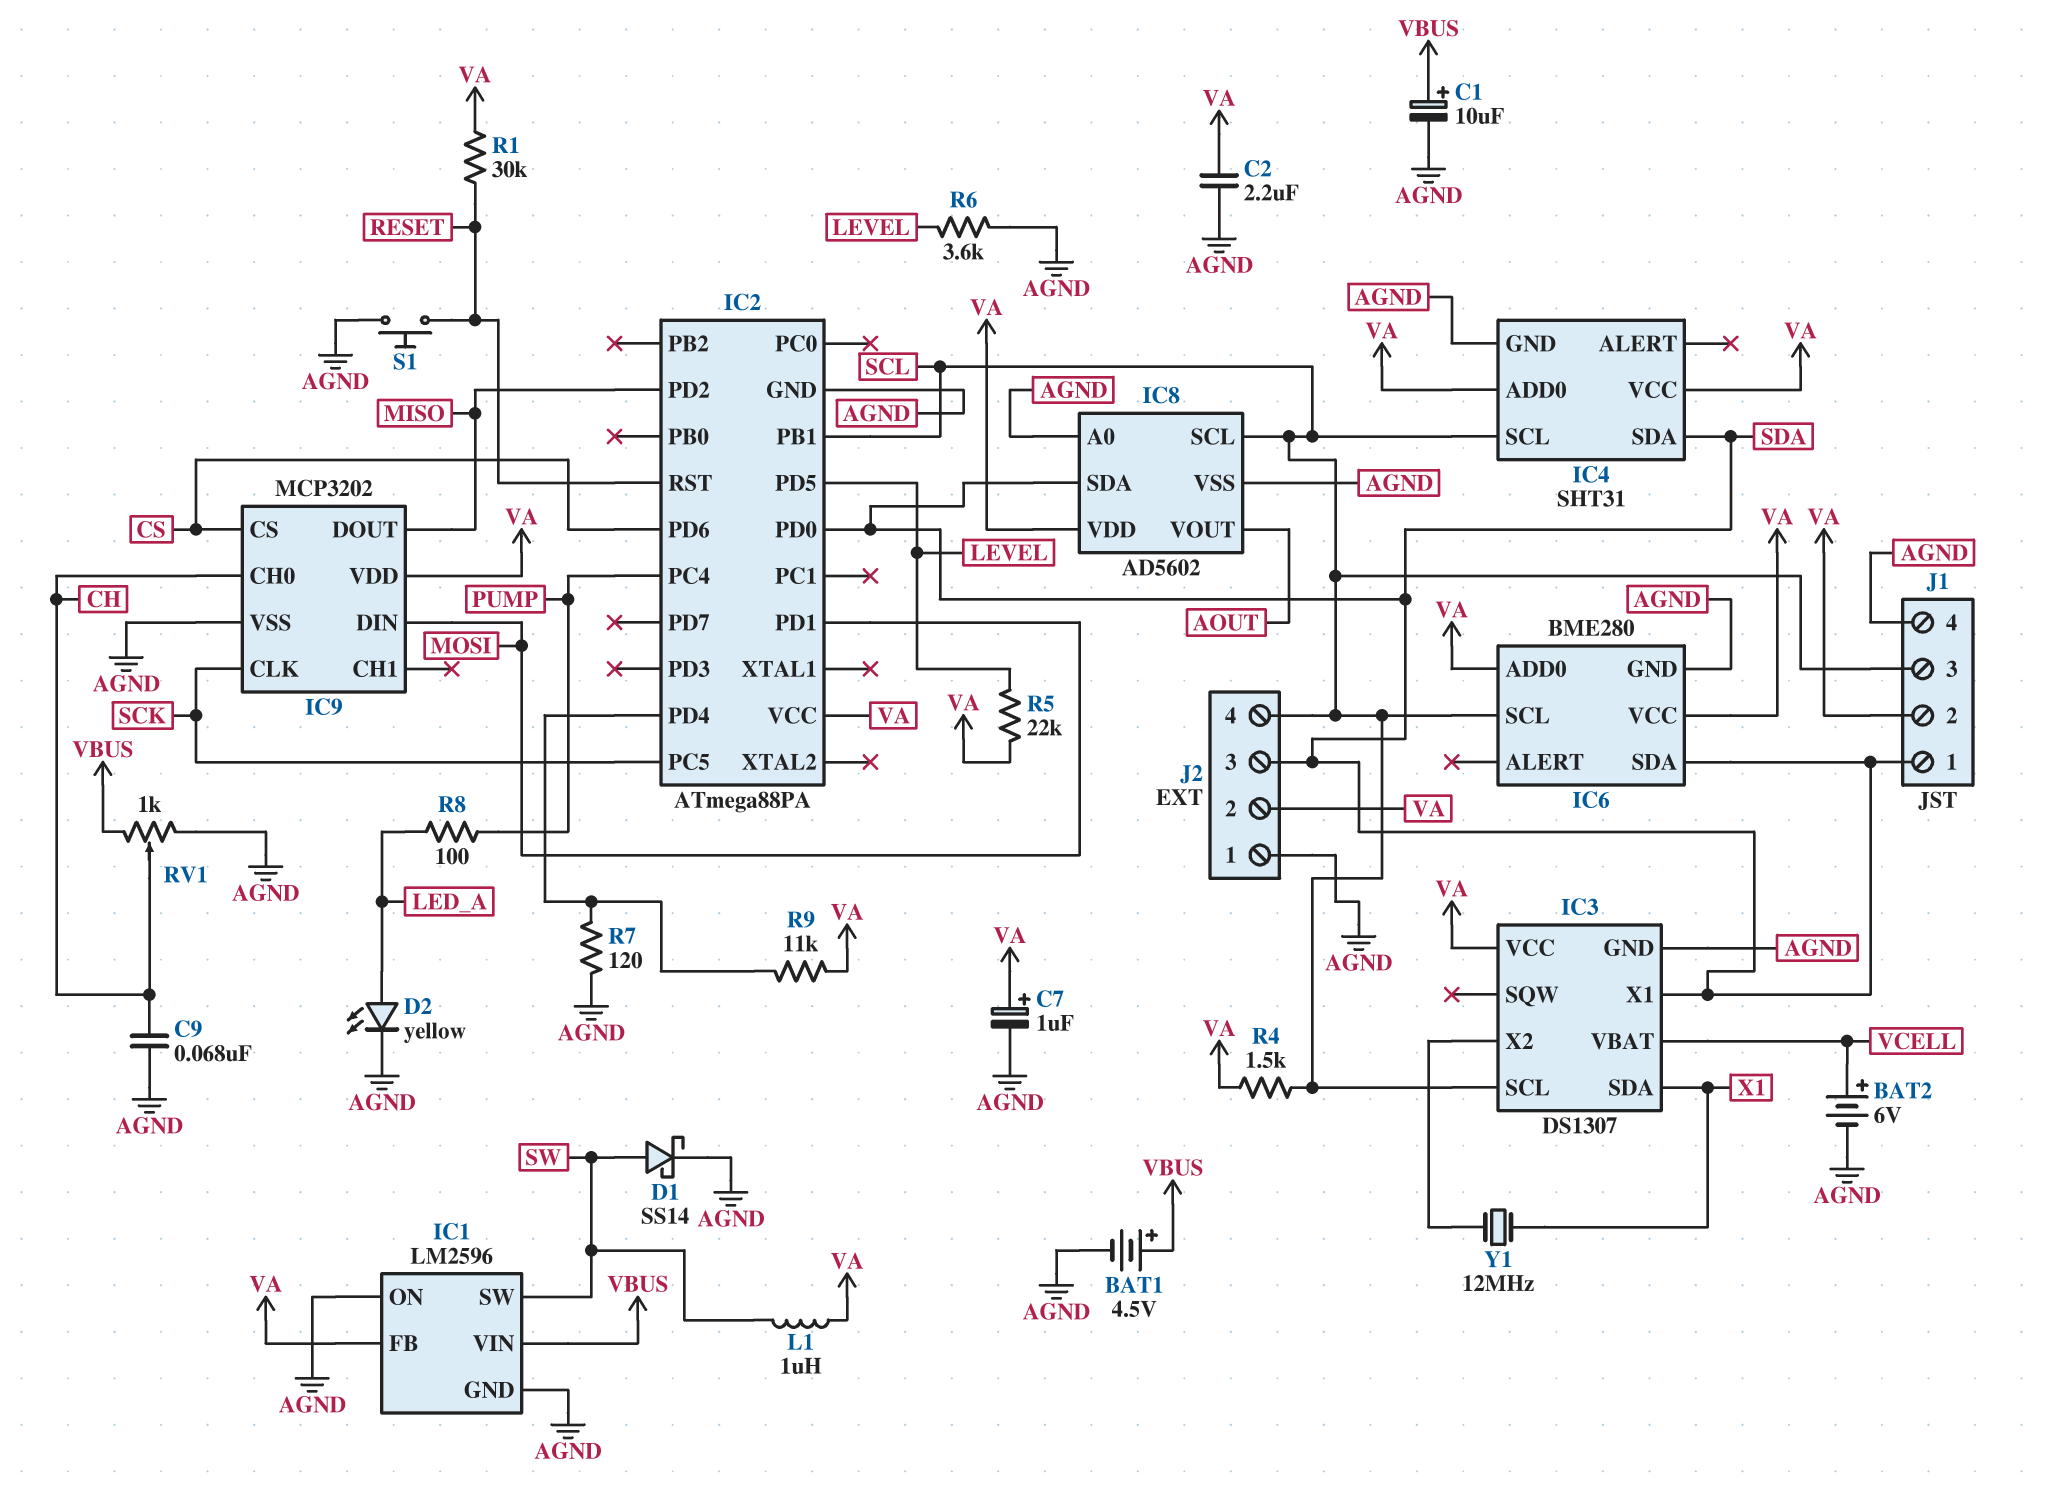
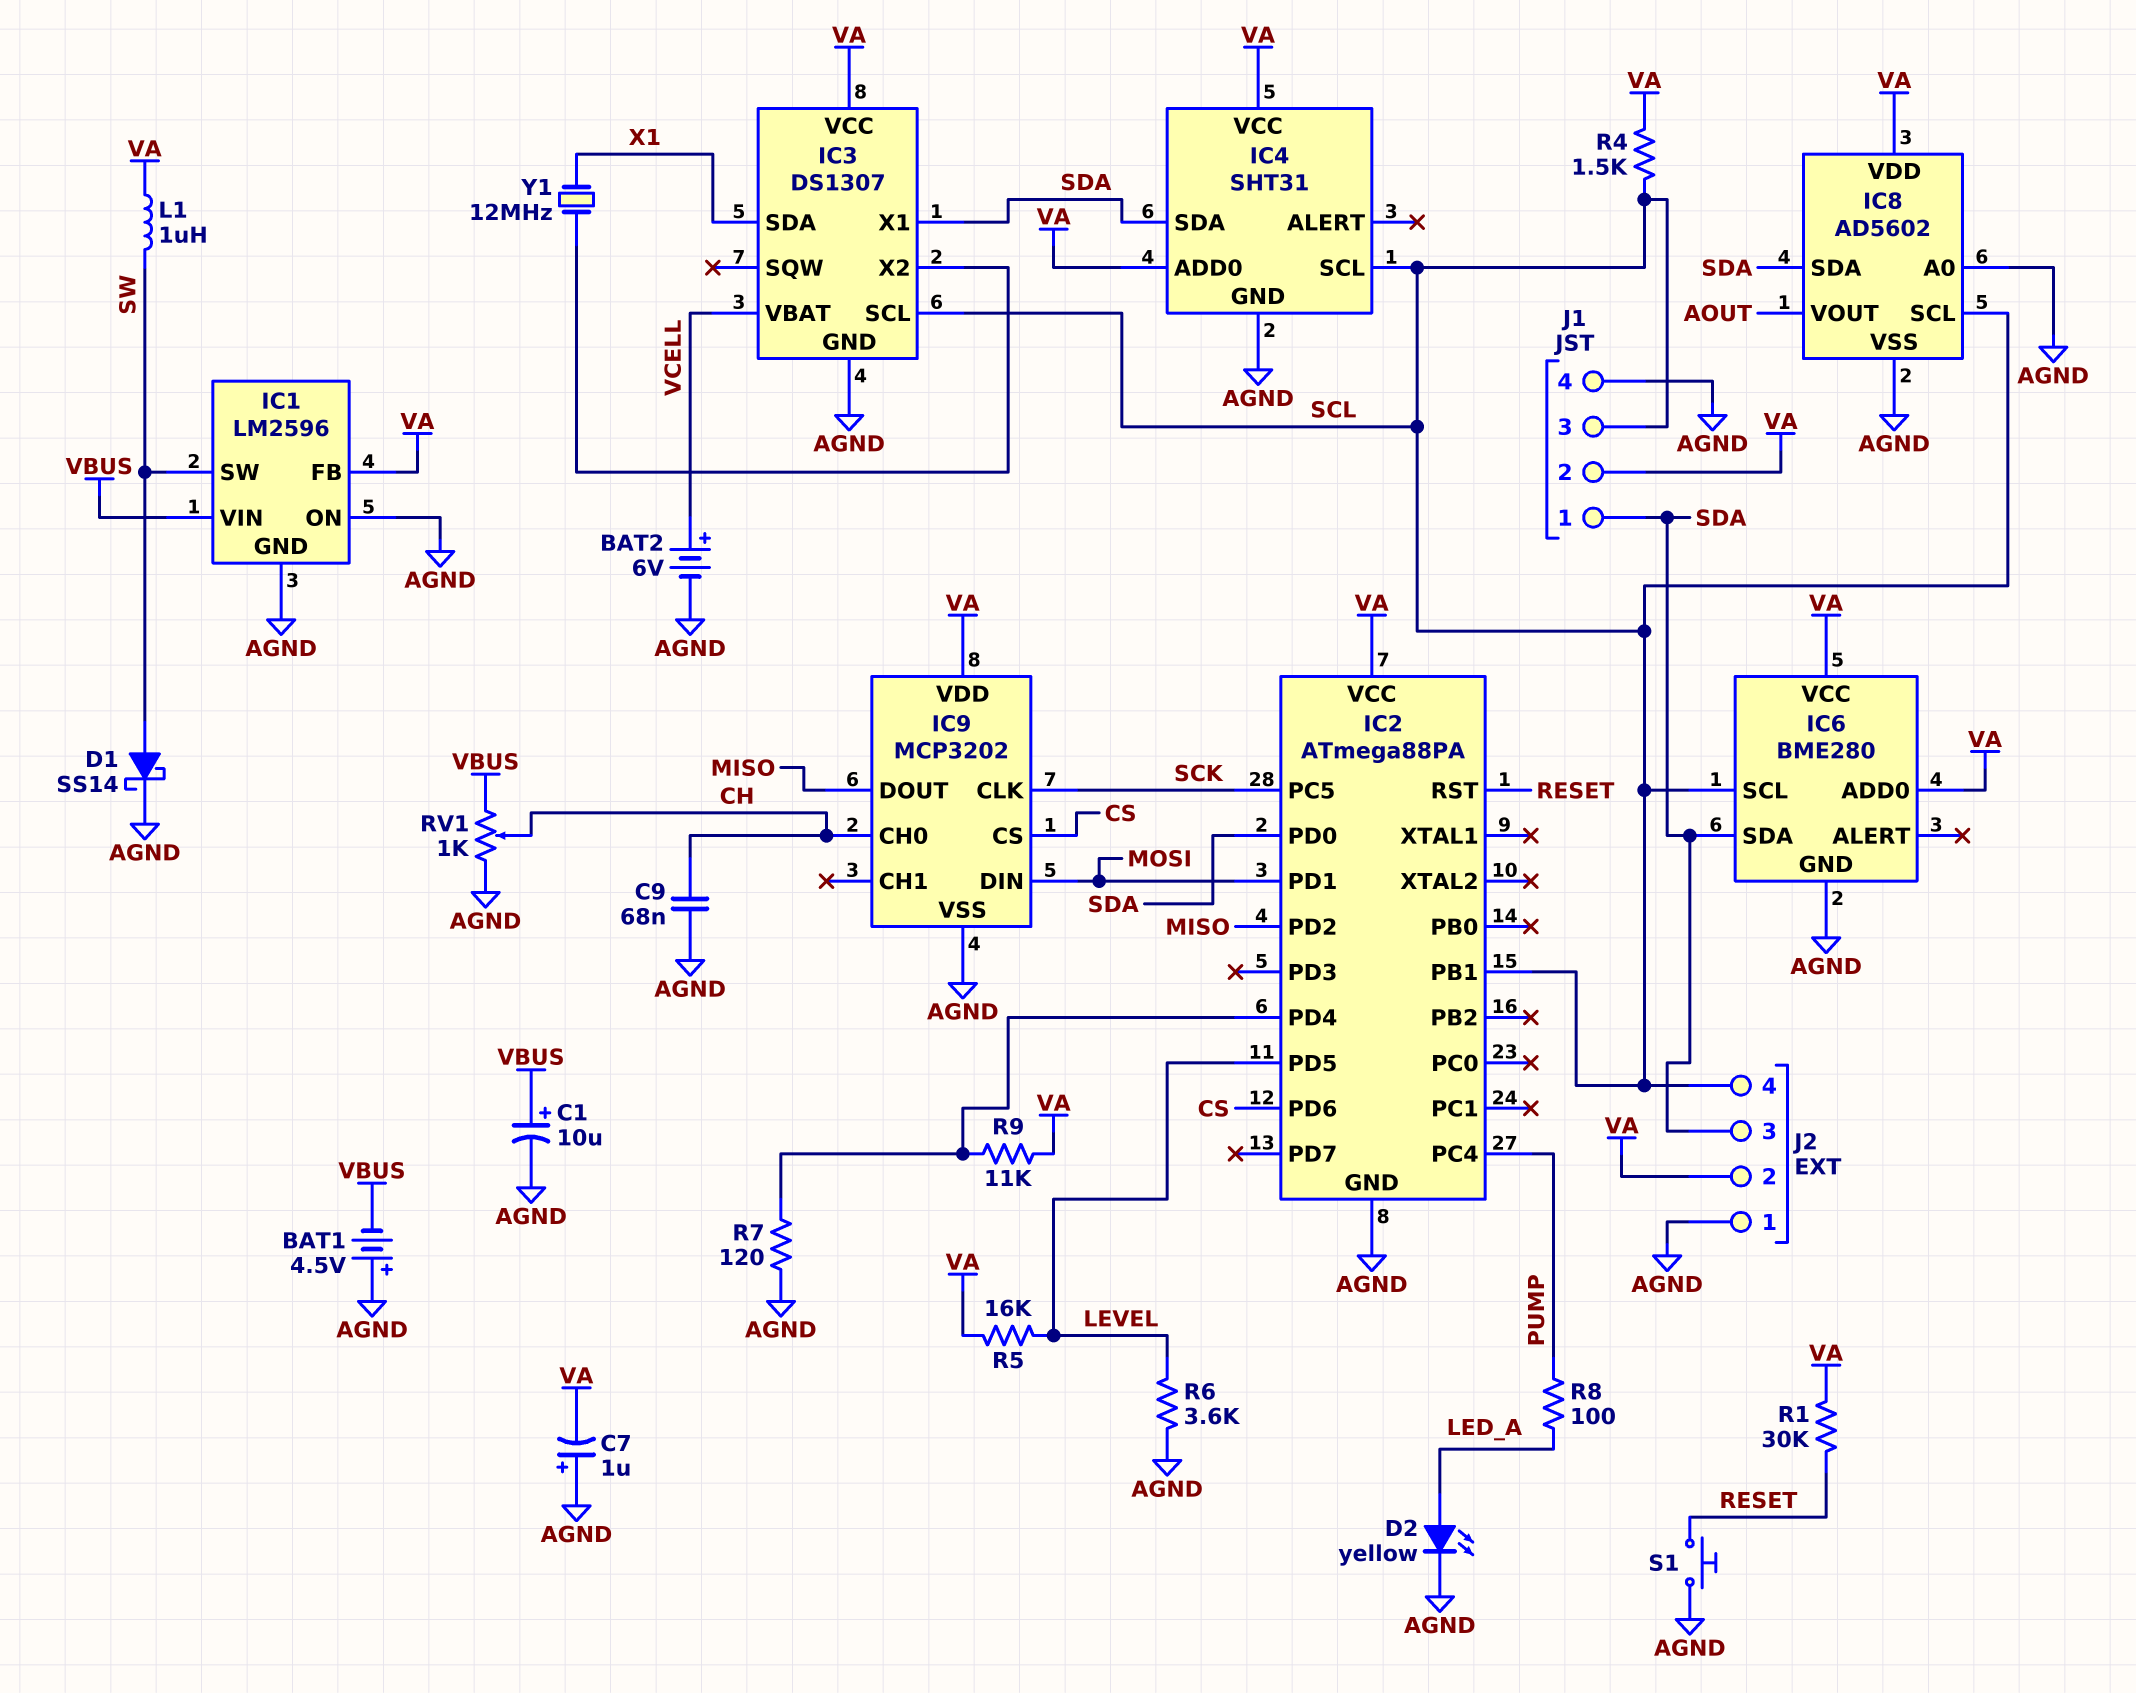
BAT1: 4.5V (plus VBUS, minus AGND) -> 4.5V (plus AGND, minus VBUS)
C2: 2.2uF (AGND, VA) -> none
C7: 1uF (plus VA, minus AGND) -> 1uF (plus AGND, minus VA)
R5: 22k (LEVEL, VA) -> 16k (LEVEL, VA)

